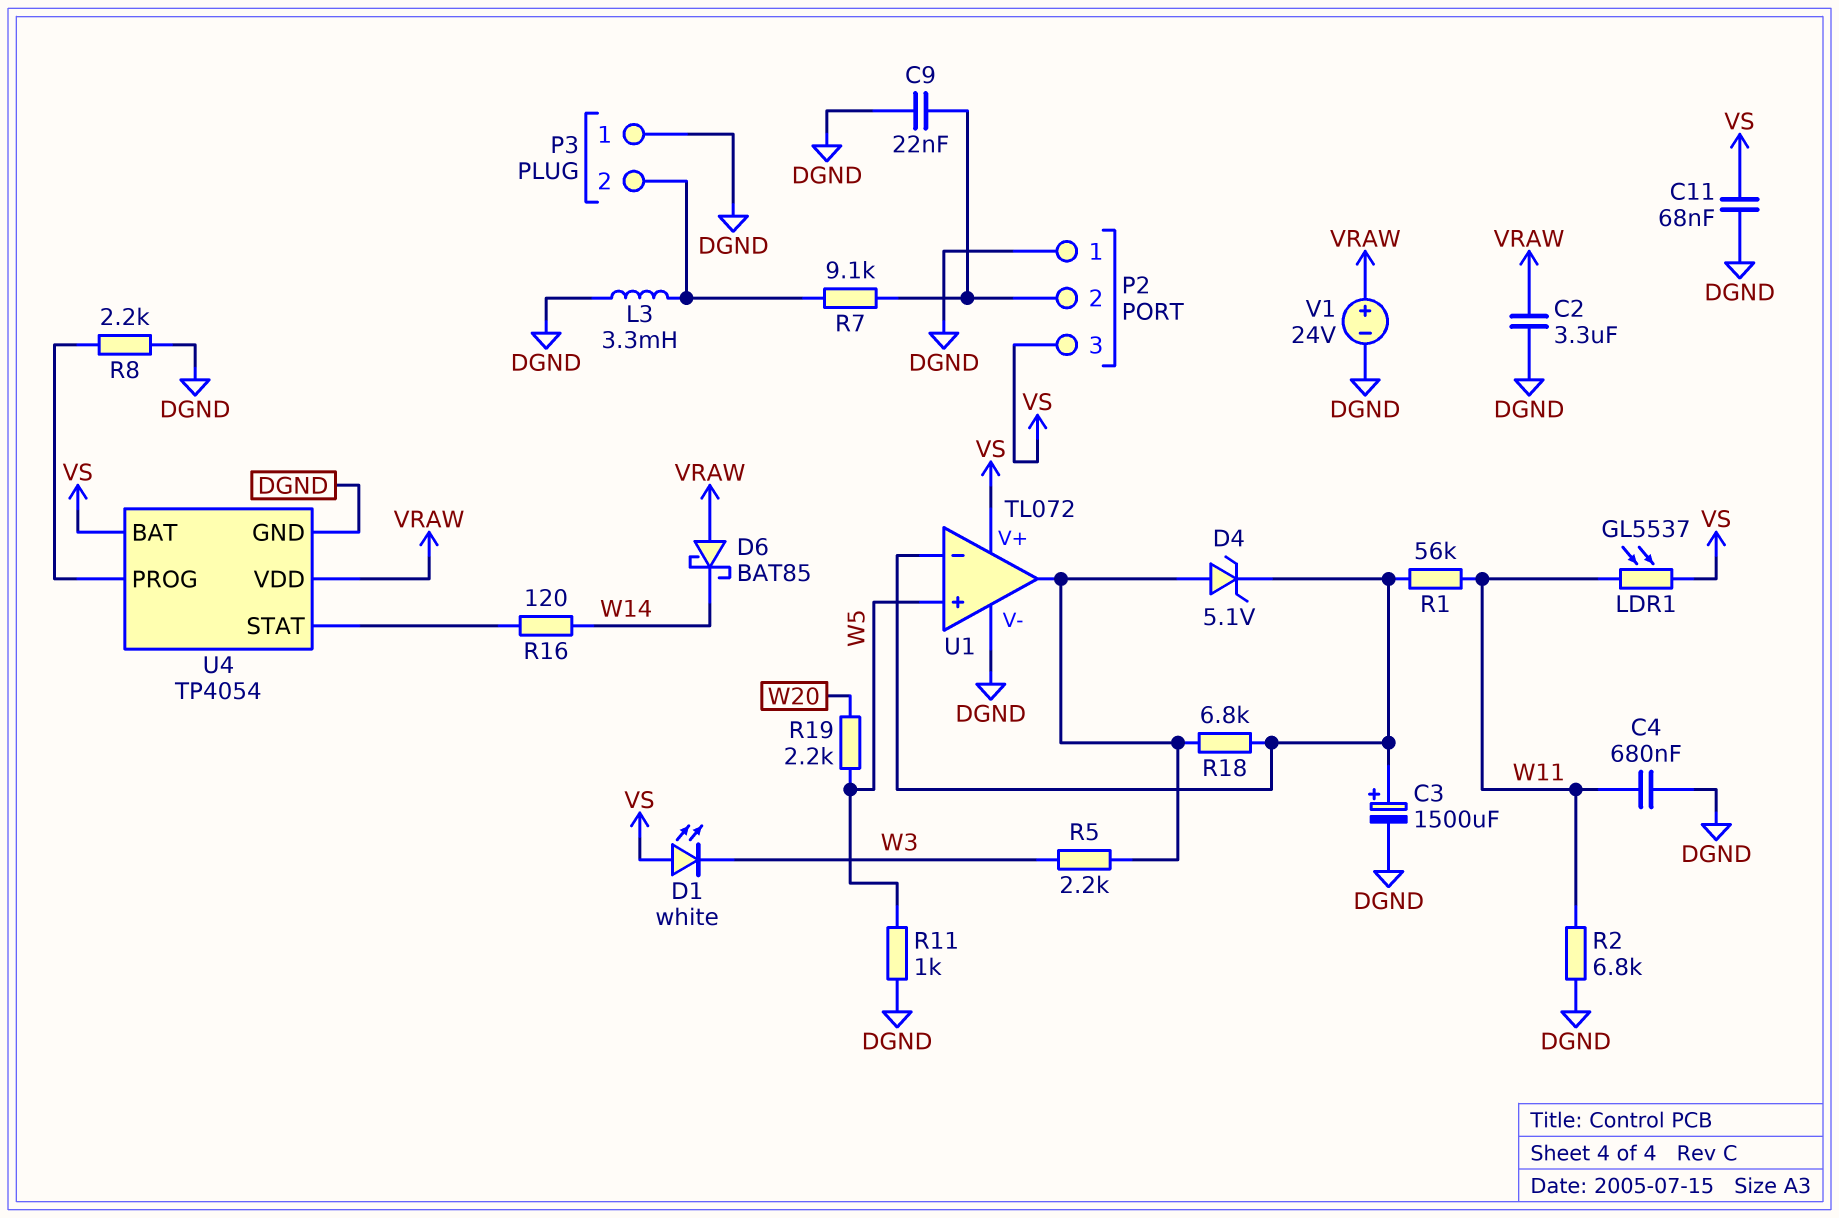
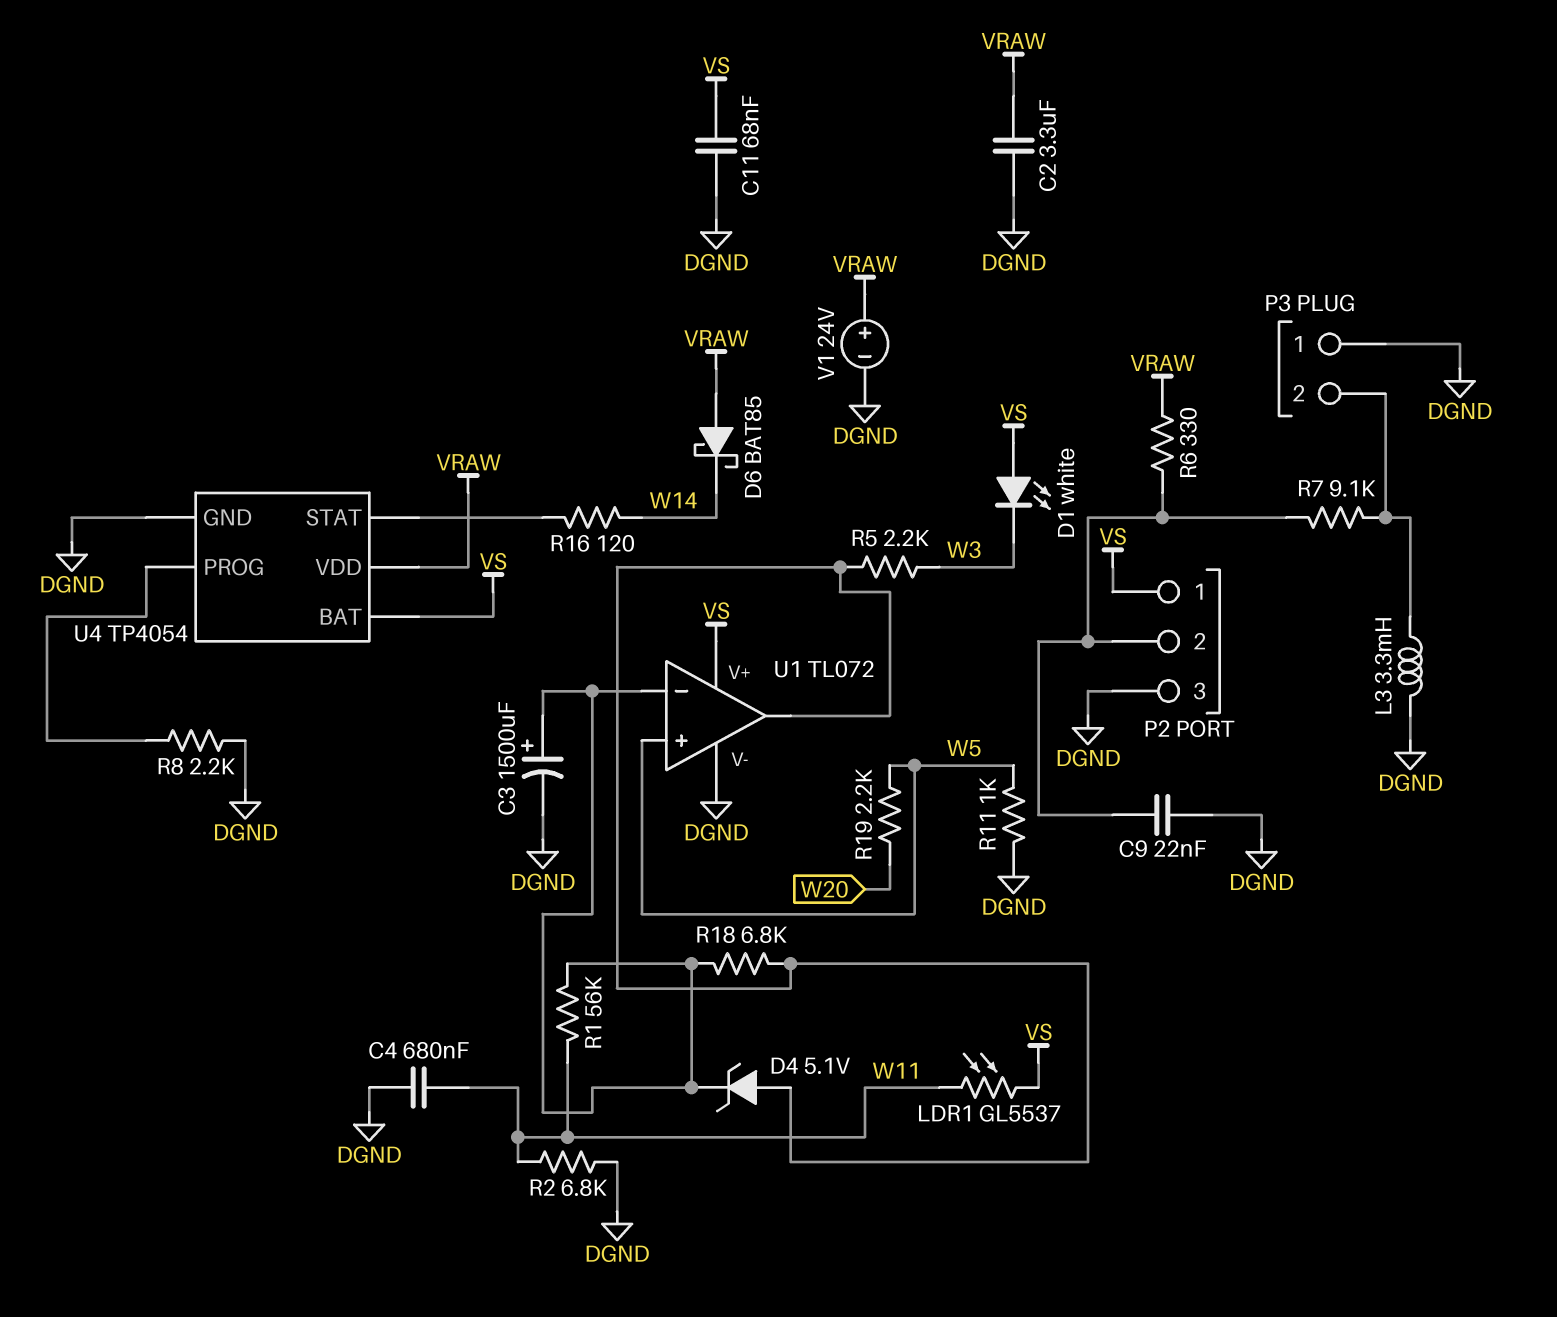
P2 pin 1: DGND -> VS
P2 pin 3: VS -> DGND
R6: none -> 330 (P2/2, VRAW)

